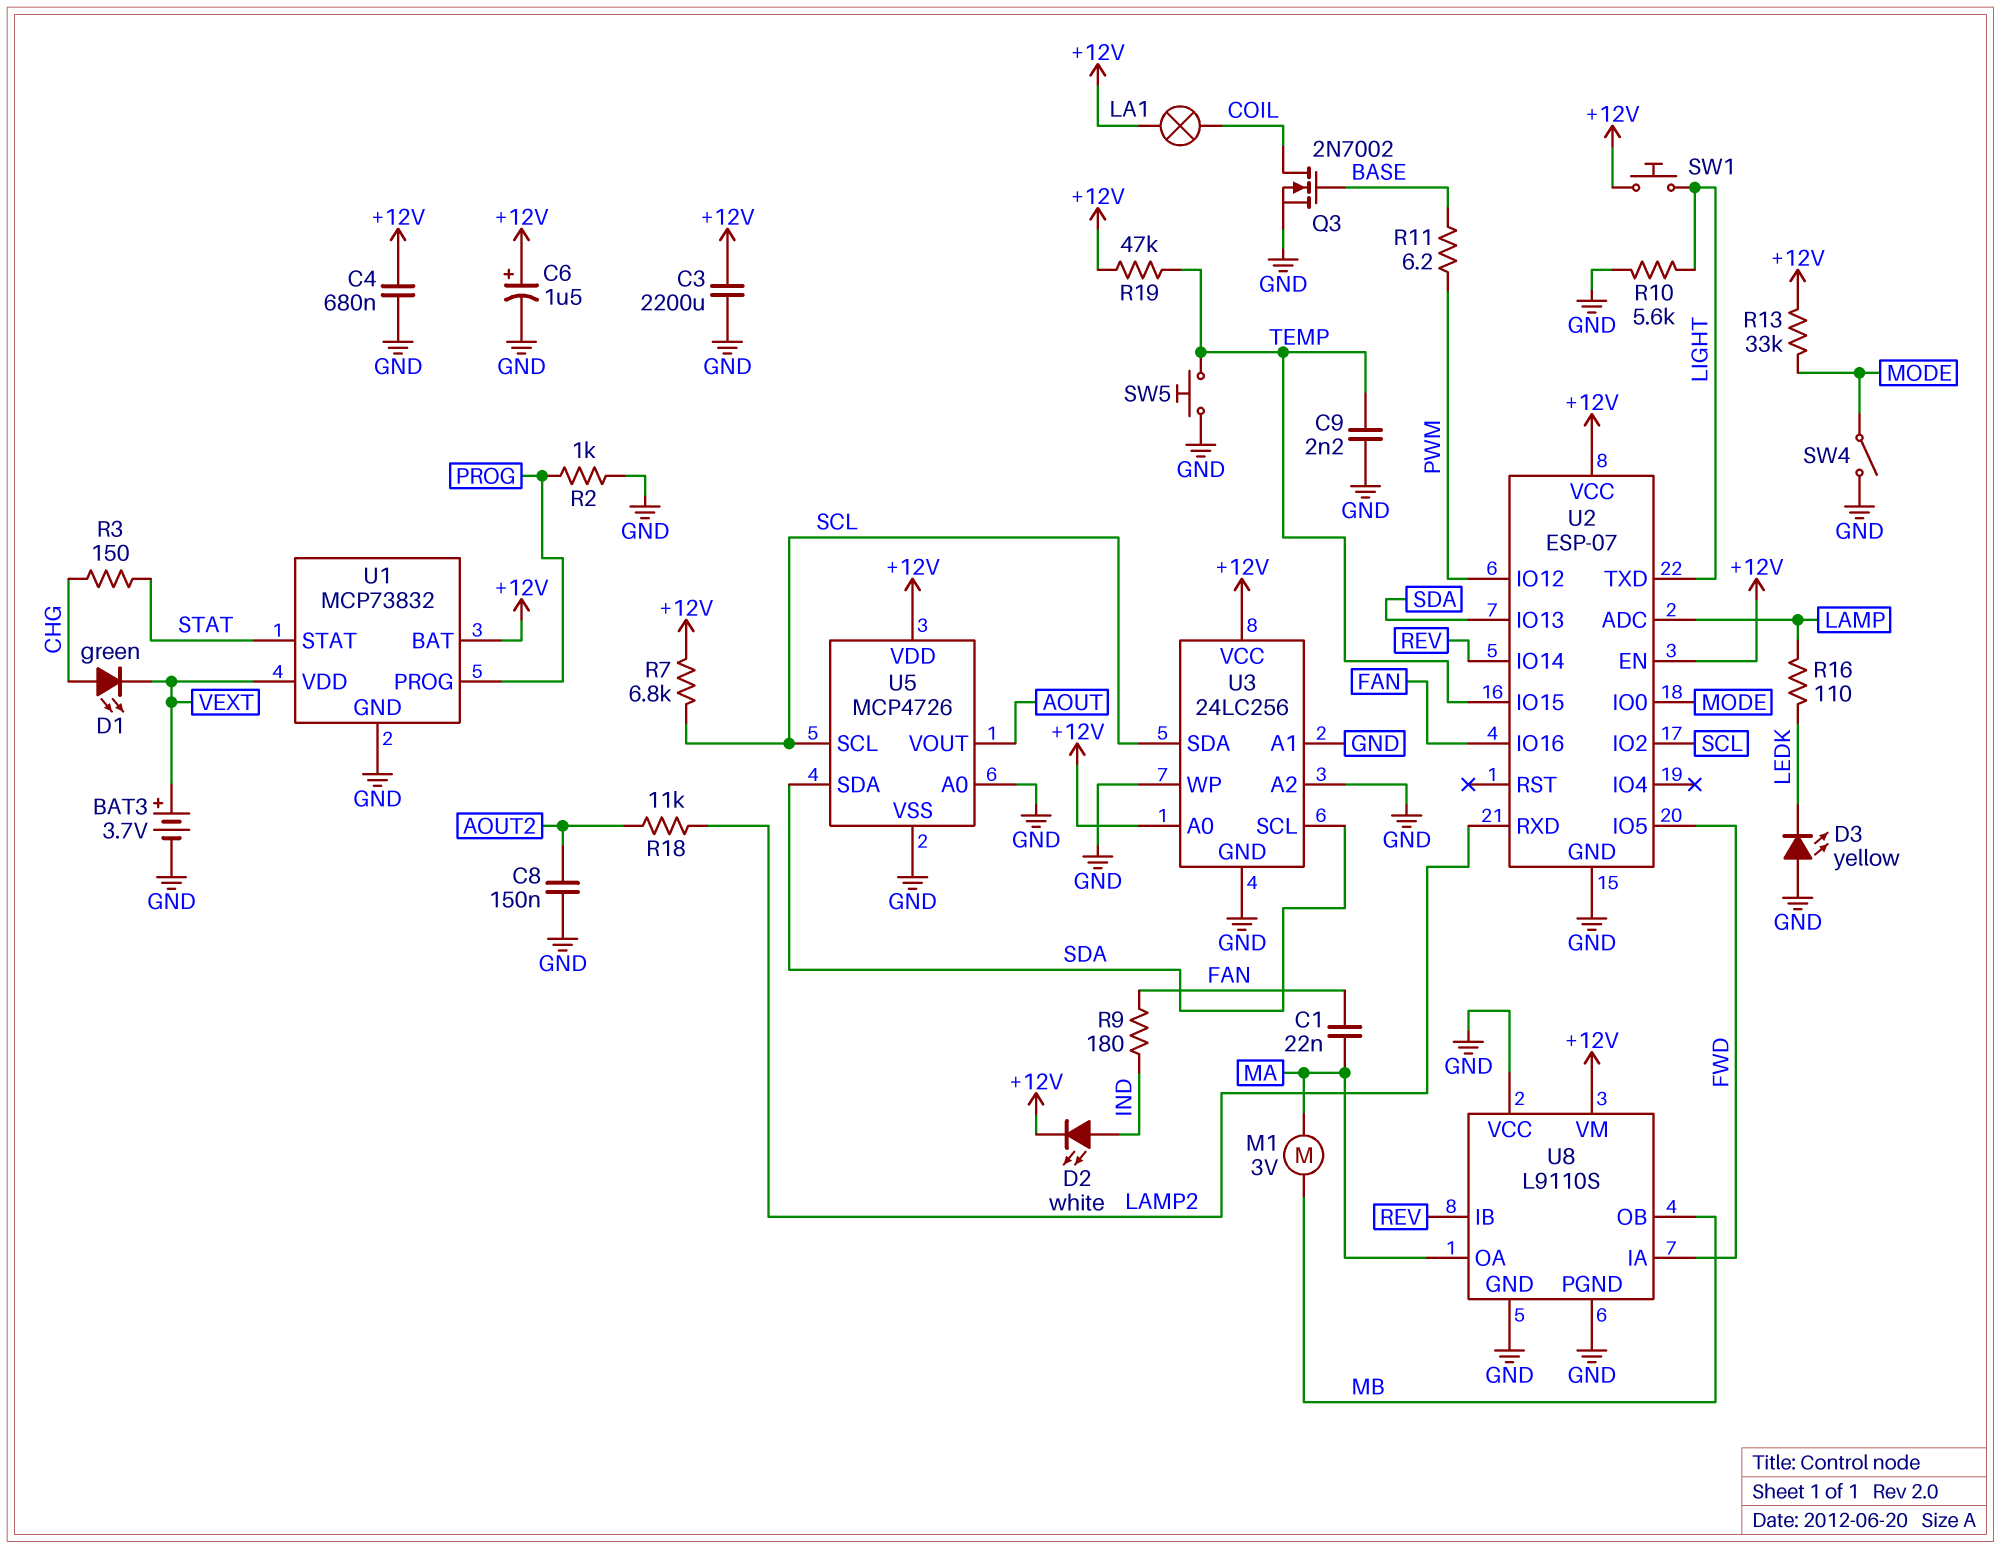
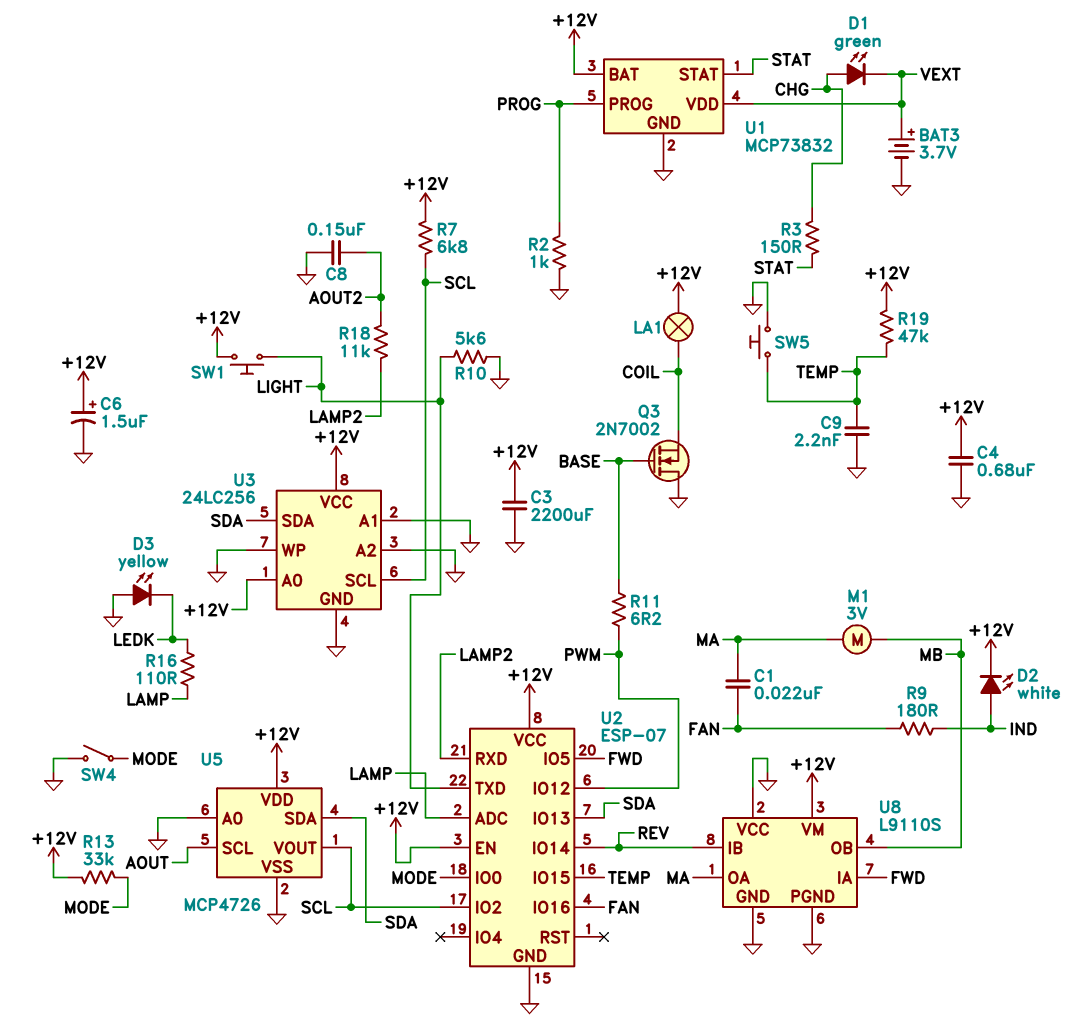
Q3: NMOS 2N7002 (G BASE, D COIL, S GND) -> NMOS 2N7002 (G BASE, D GND, S COIL)
U3 pin SCL: SDA -> SCL
U3 pin SDA: SCL -> SDA
U5 pin SCL: SCL -> AOUT
U5 pin VOUT: AOUT -> SCL

